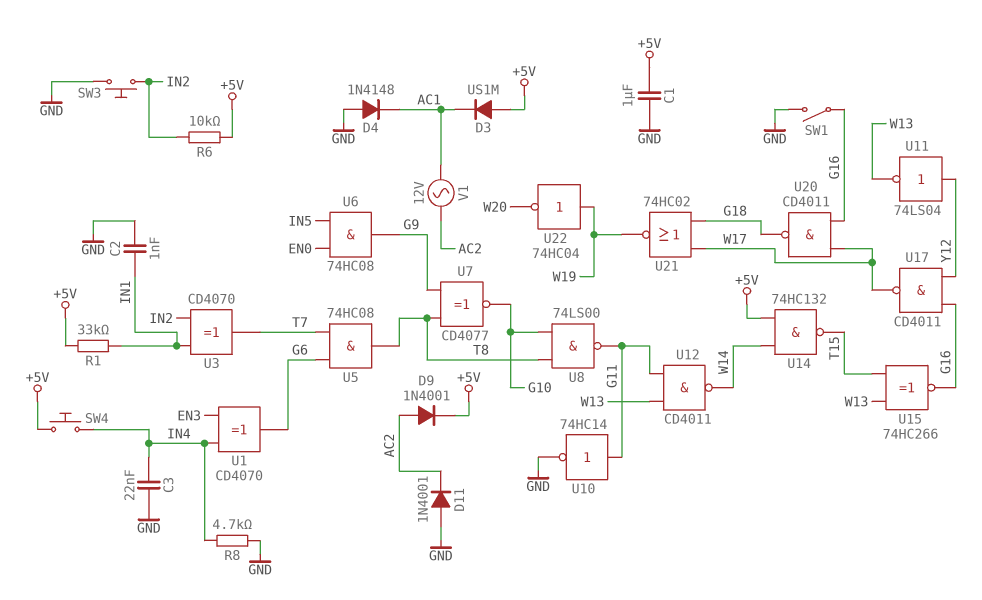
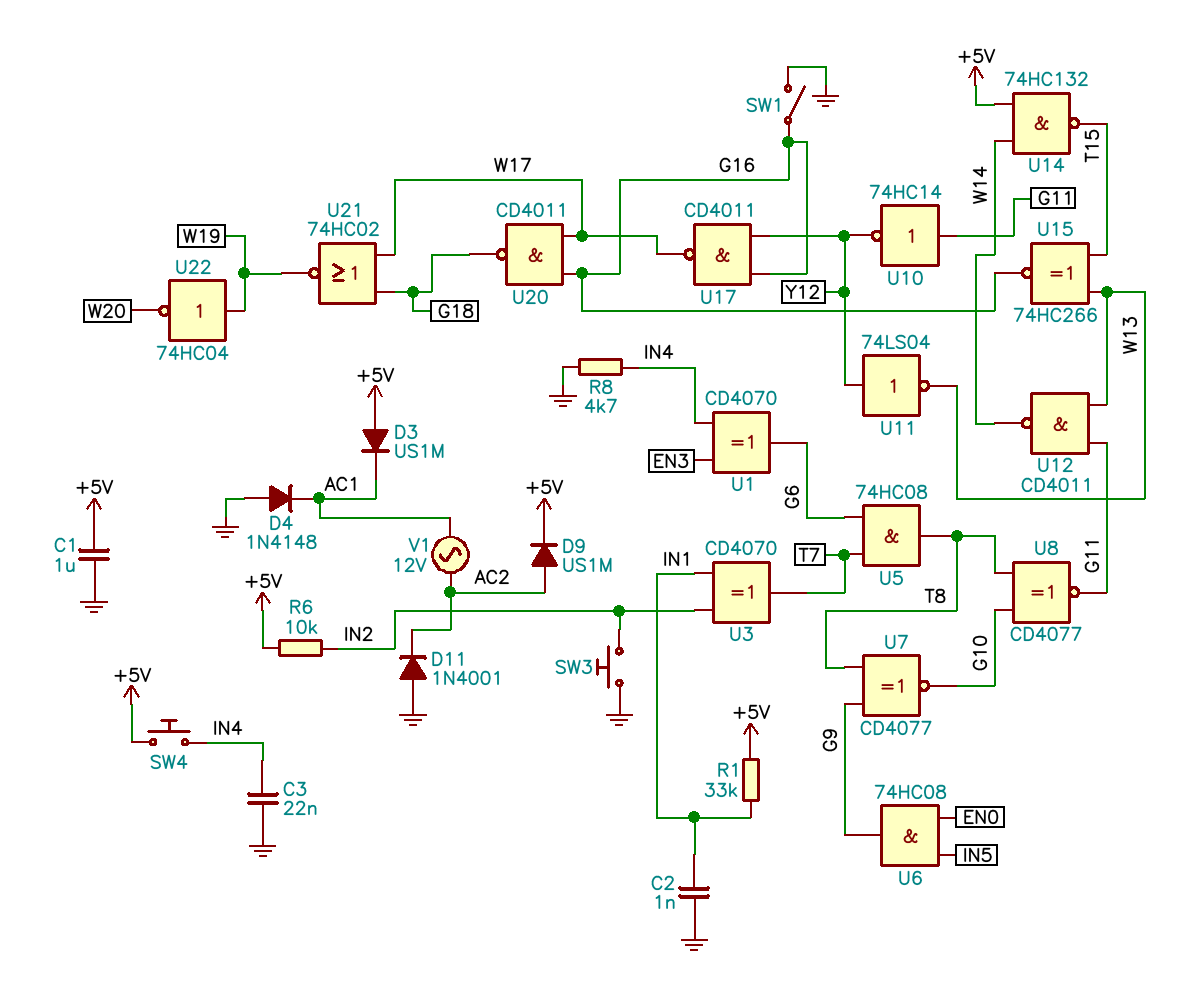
D9: diode 1N4001 (A AC2, K +5V) -> diode US1M (A AC2, K +5V)
U8: NAND 74LS00 (in G10, in T8, out G11) -> XNOR CD4077 (in G10, in T8, out G11)
U10: NOT 74HC14 (in G11, out GND) -> NOT 74HC14 (in G11, out Y12)

